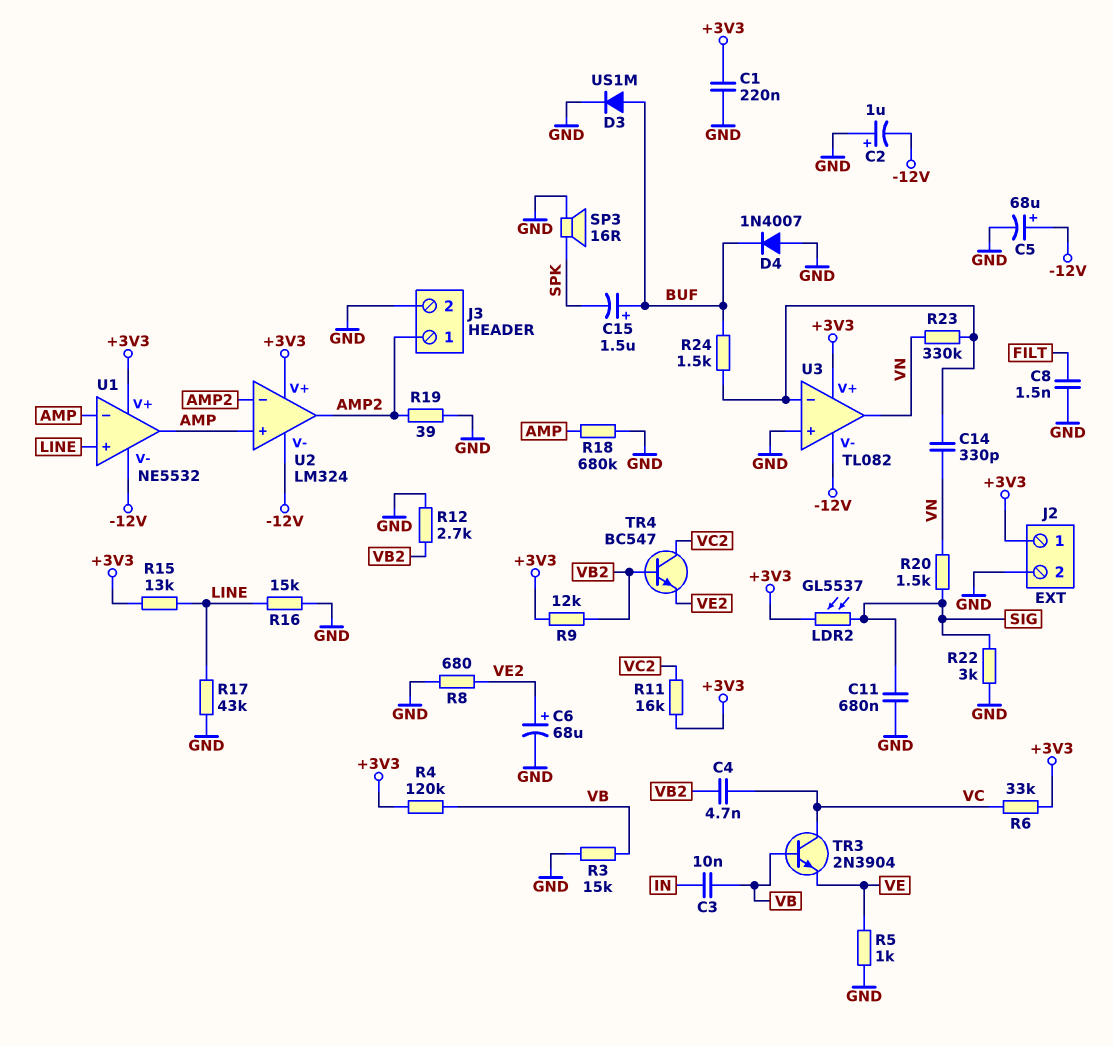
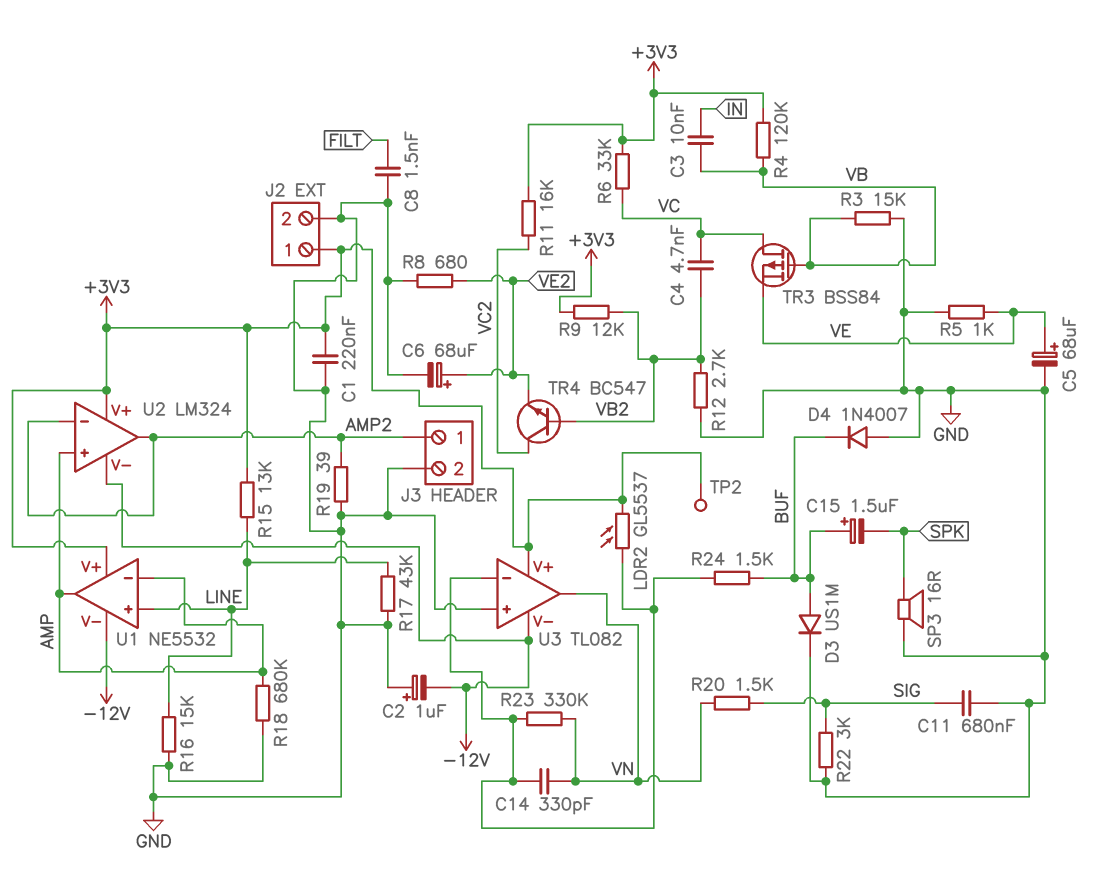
C5: 68uF (plus -12V, minus GND) -> 68uF (plus VE, minus GND)
LDR2: GL5537 (+3V3, SIG) -> GL5537 (+3V3, U3/in-)
TP2: none -> test point (+3V3)
TR3: NPN 2N3904 (B VB, C VC, E VE) -> PMOS BSS84 (G VB, D VC, S VE)

